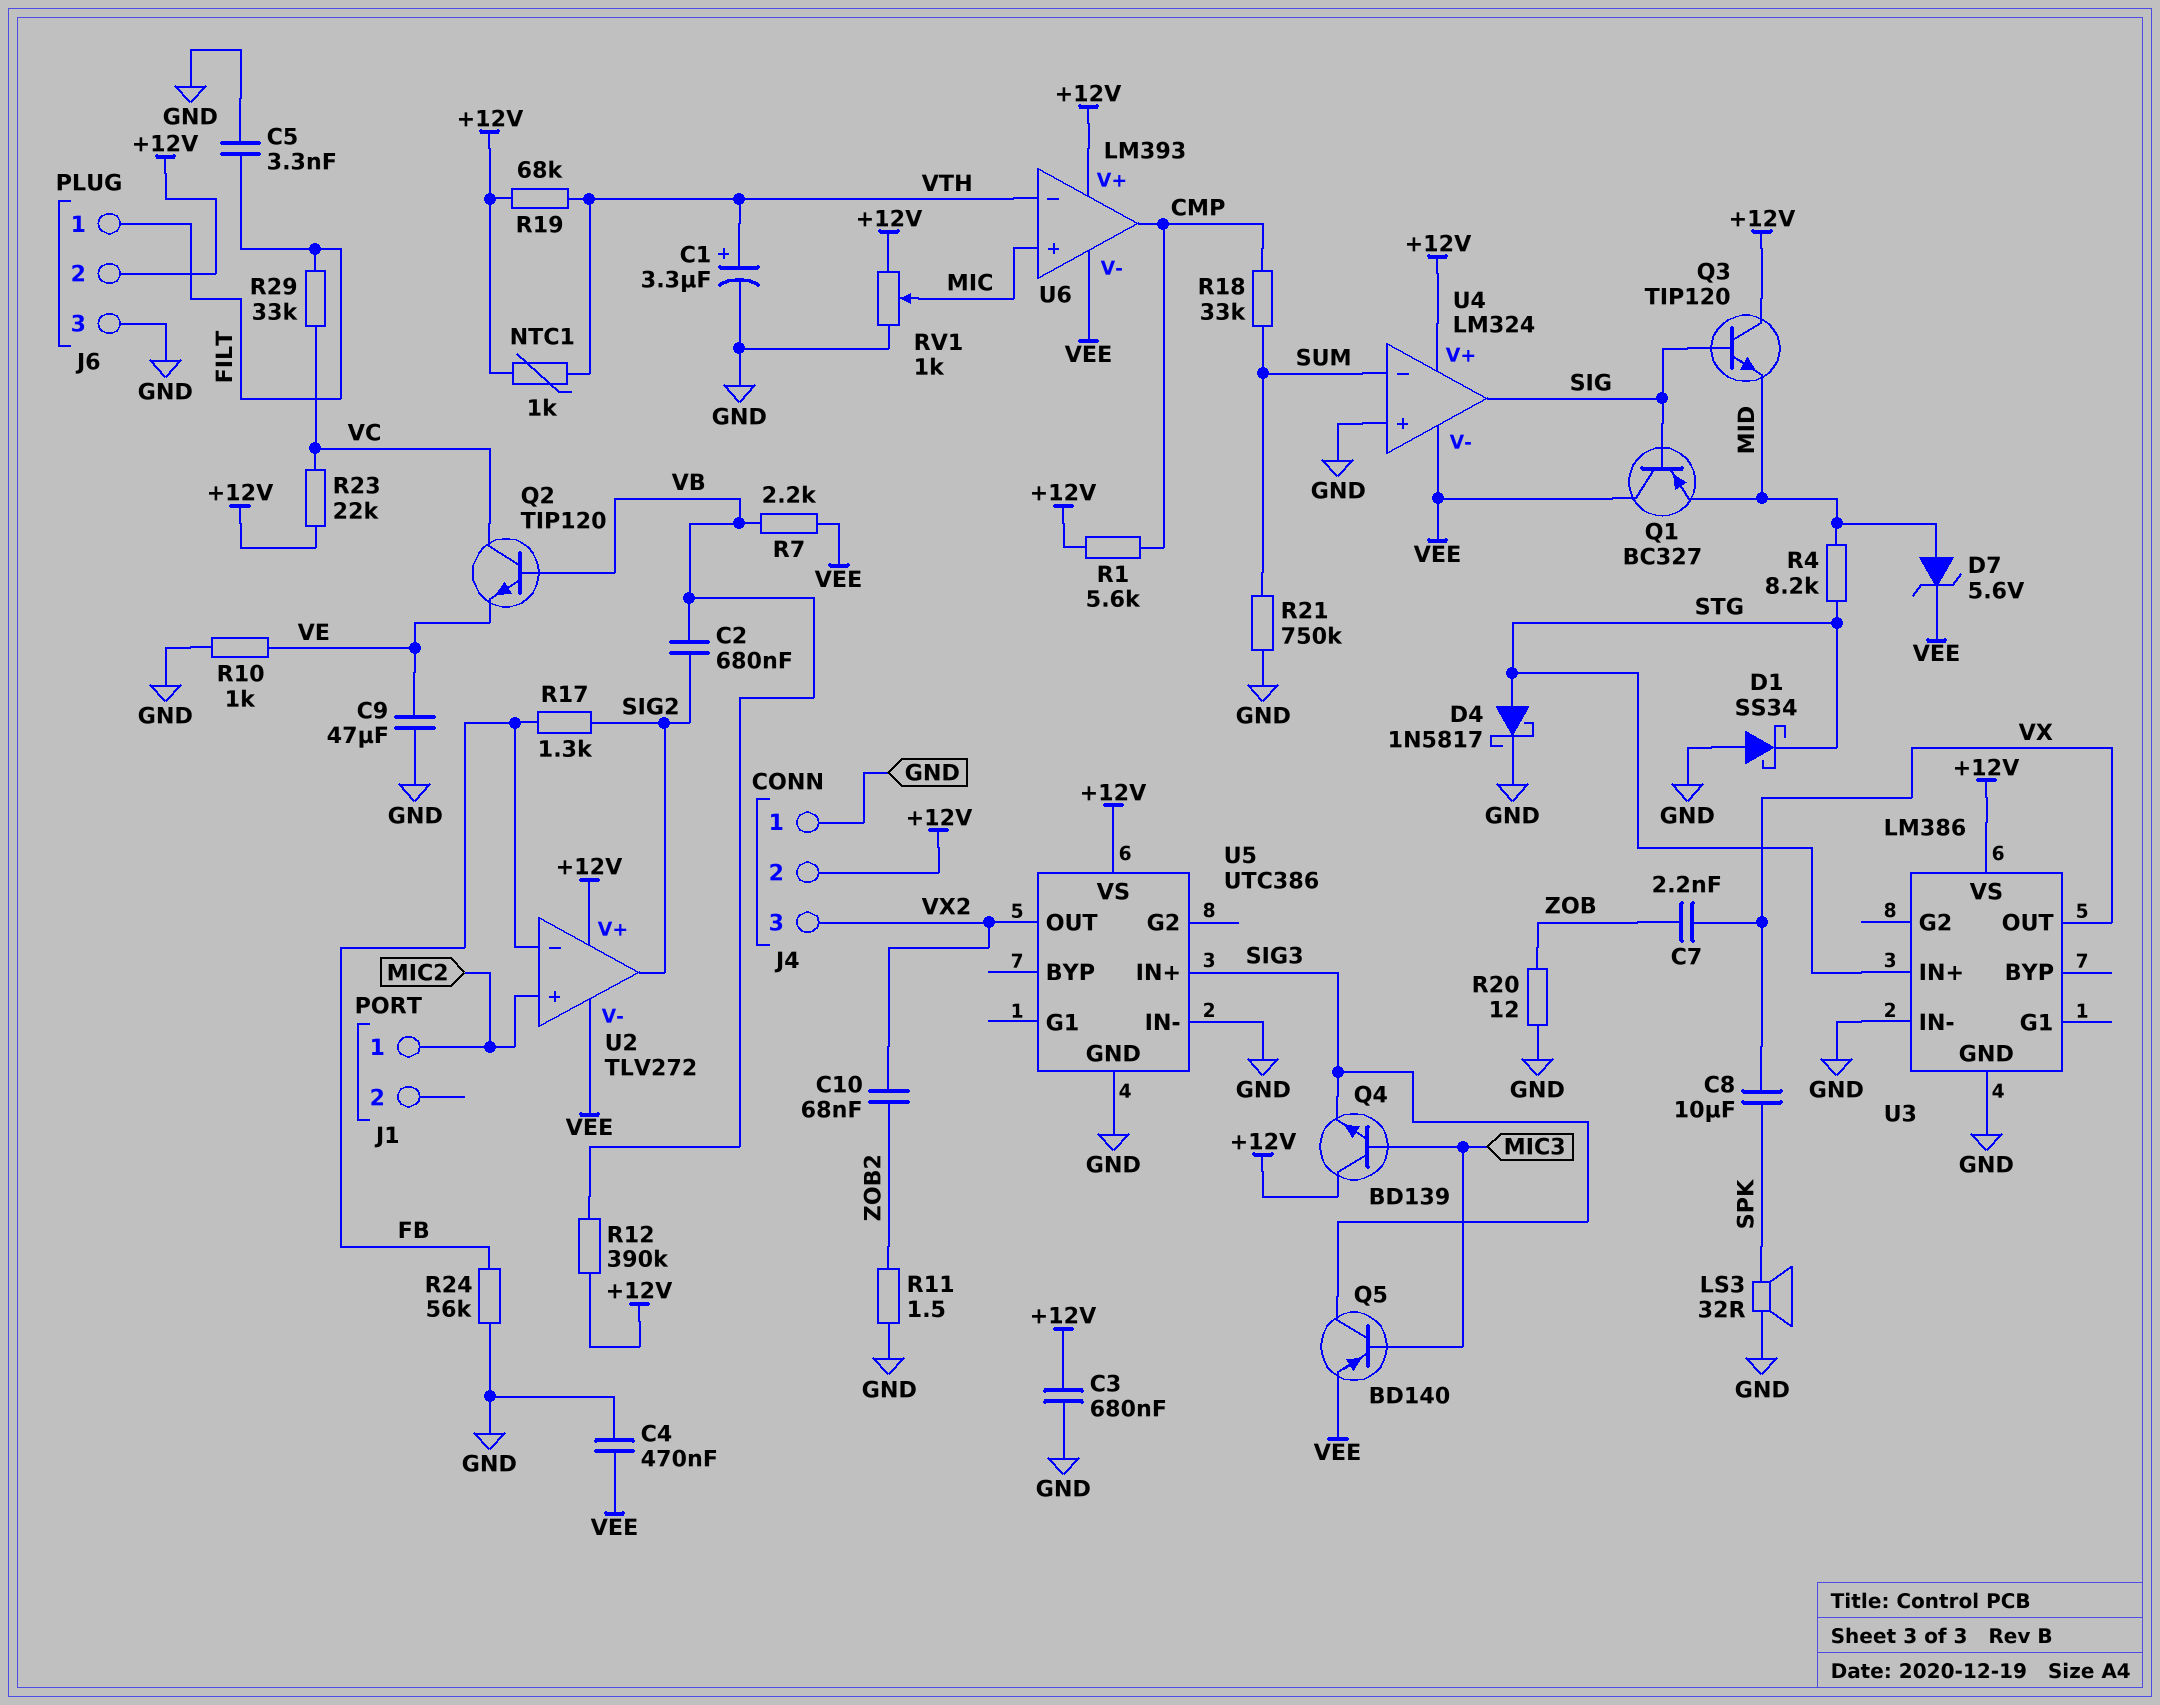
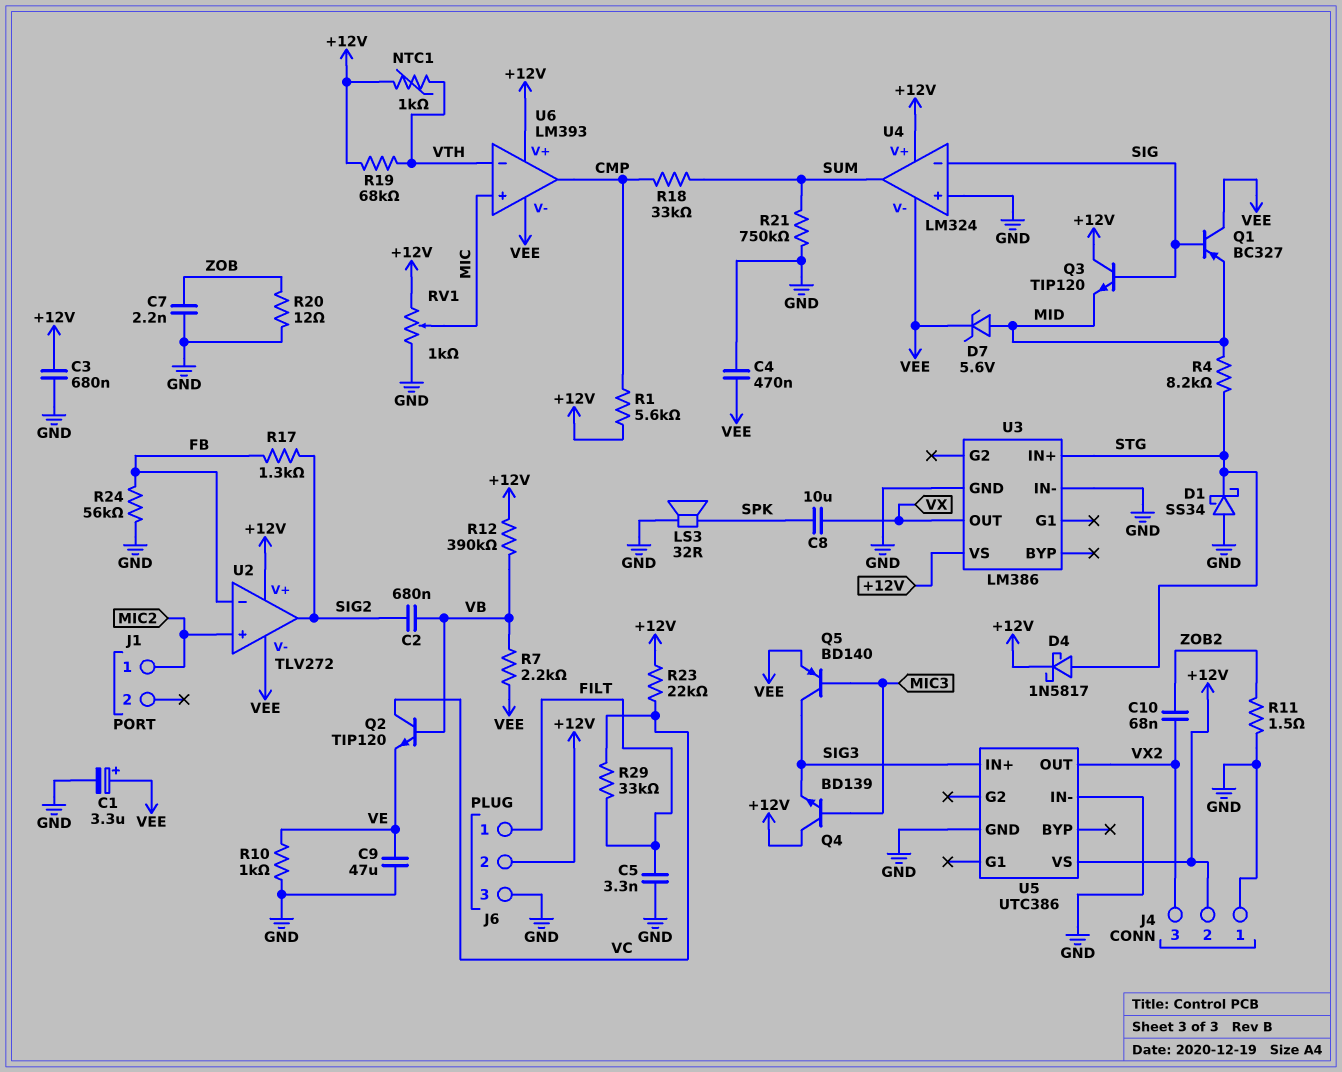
C1: 3.3uF (plus VTH, minus GND) -> 3.3uF (plus VEE, minus GND)
C7: 2.2nF (VX, ZOB) -> 2.2nF (GND, ZOB)
D4: schottky 1N5817 (A STG, K GND) -> schottky 1N5817 (A STG, K +12V)
U4 pin in-: SUM -> SIG
U4 pin out: SIG -> SUM

